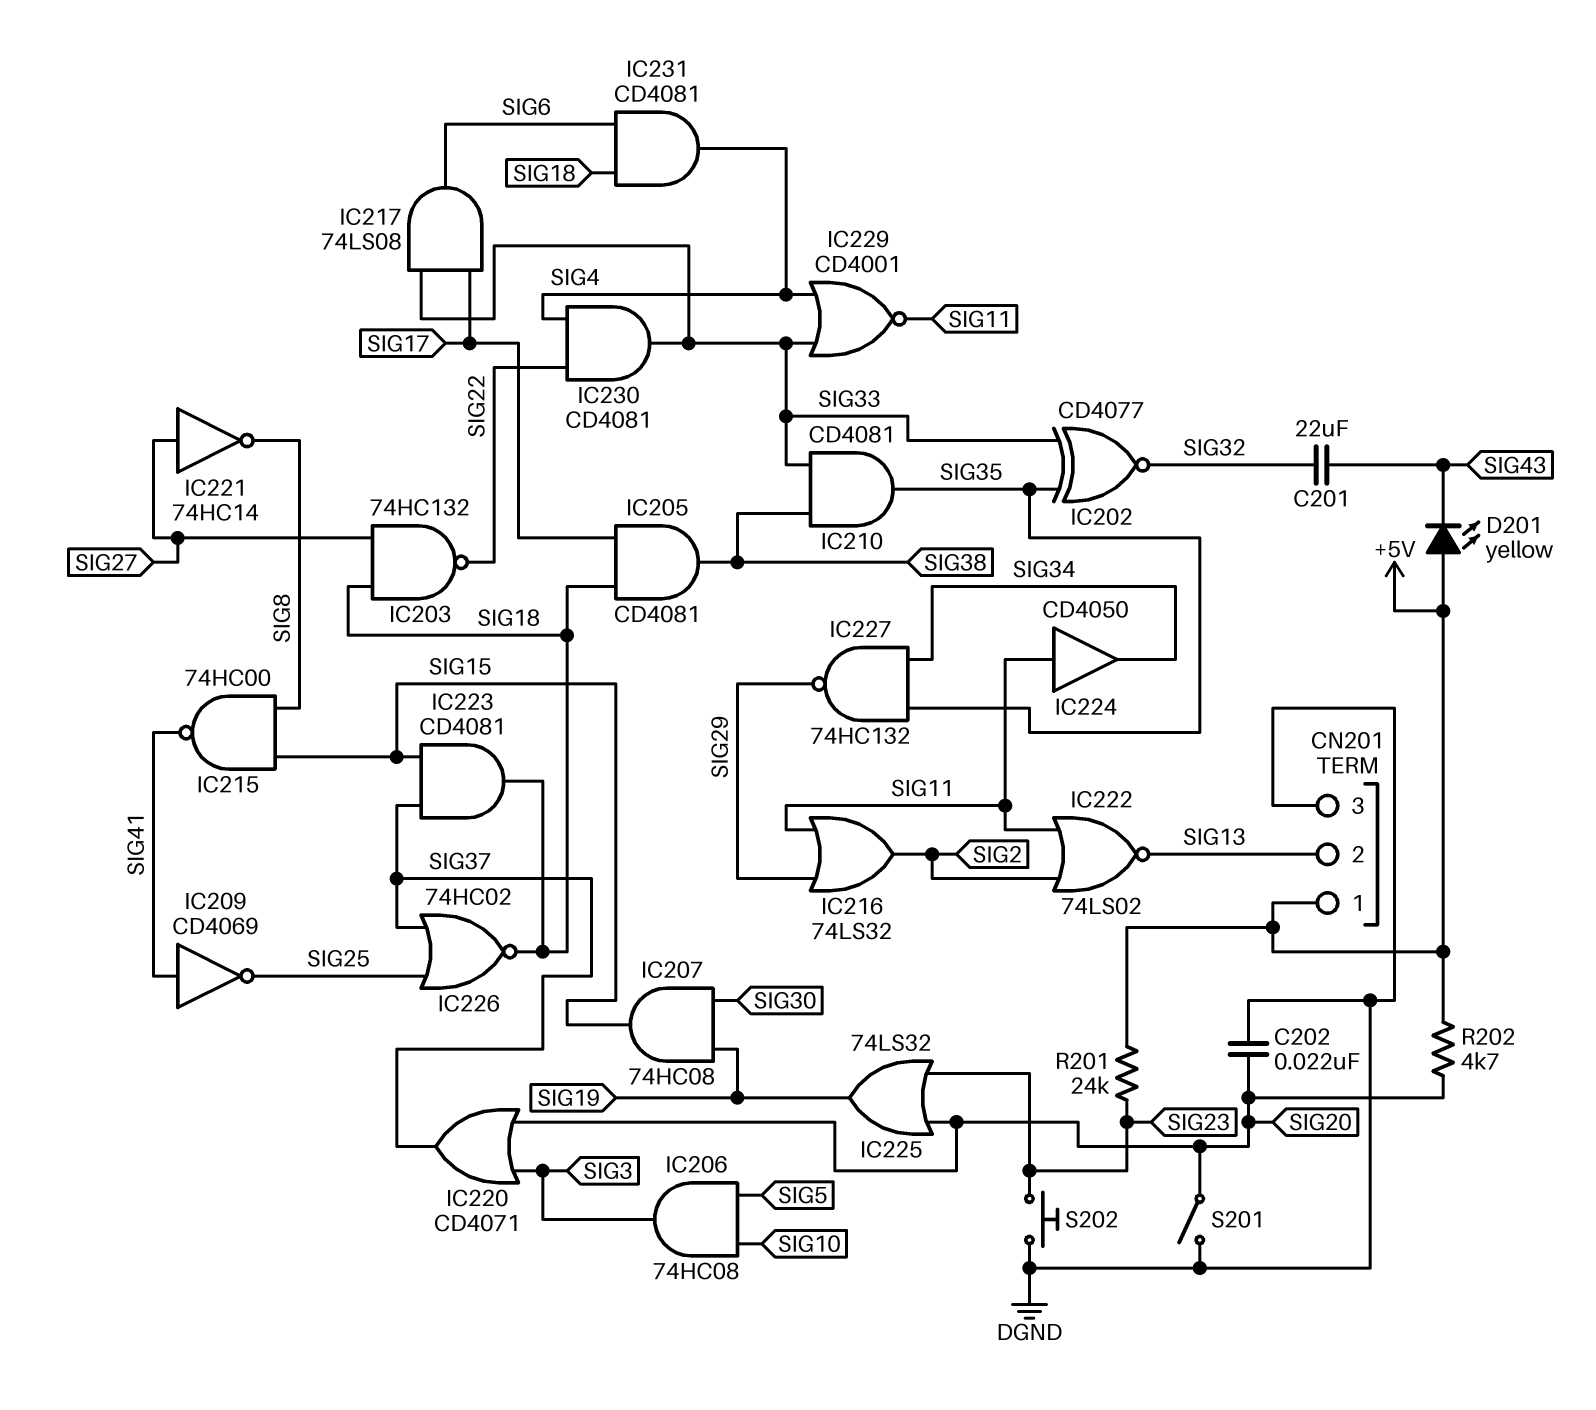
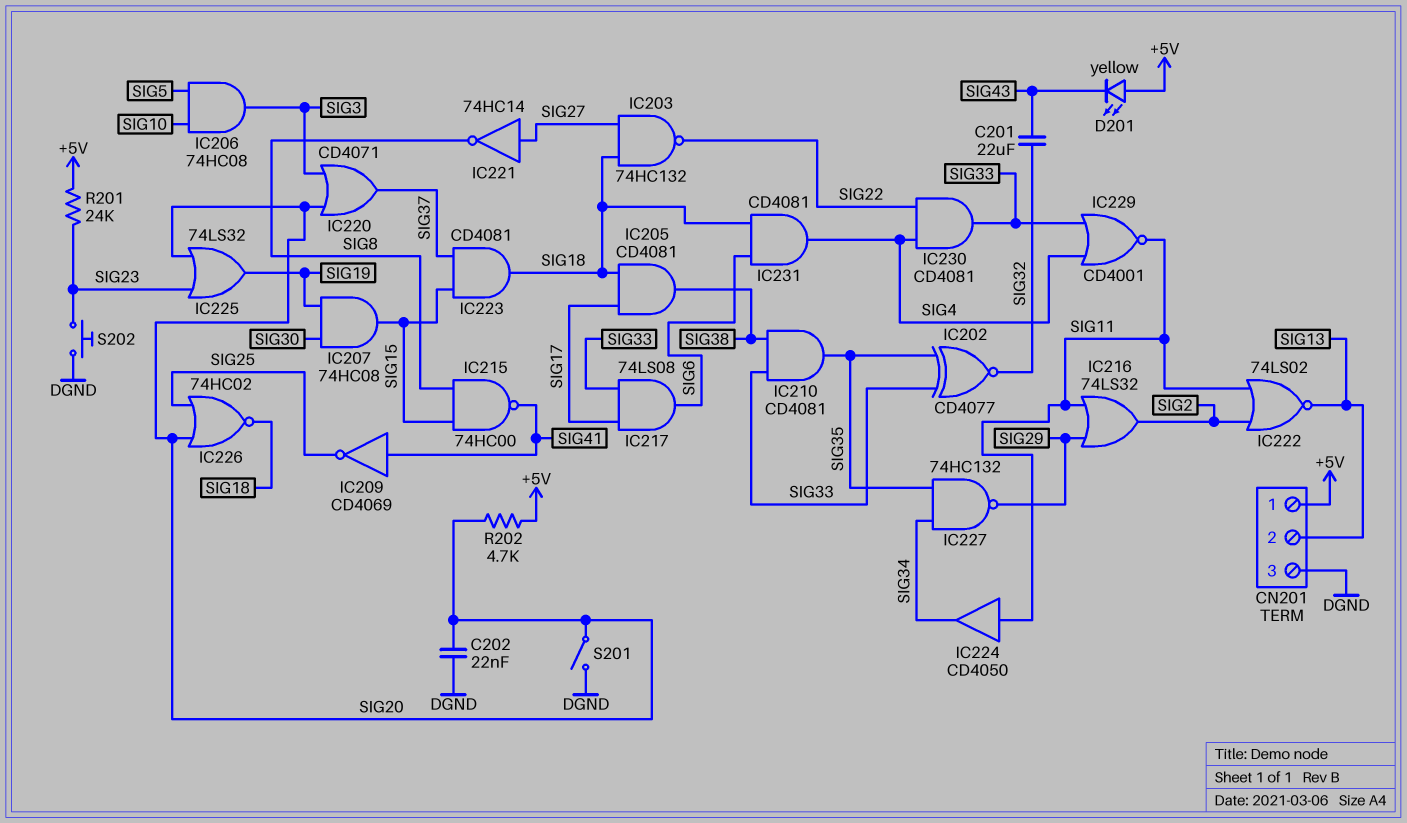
IC226: NOR 74HC02 (in SIG25, in SIG37, out SIG18) -> NOR 74HC02 (in SIG20, in SIG25, out SIG18)

